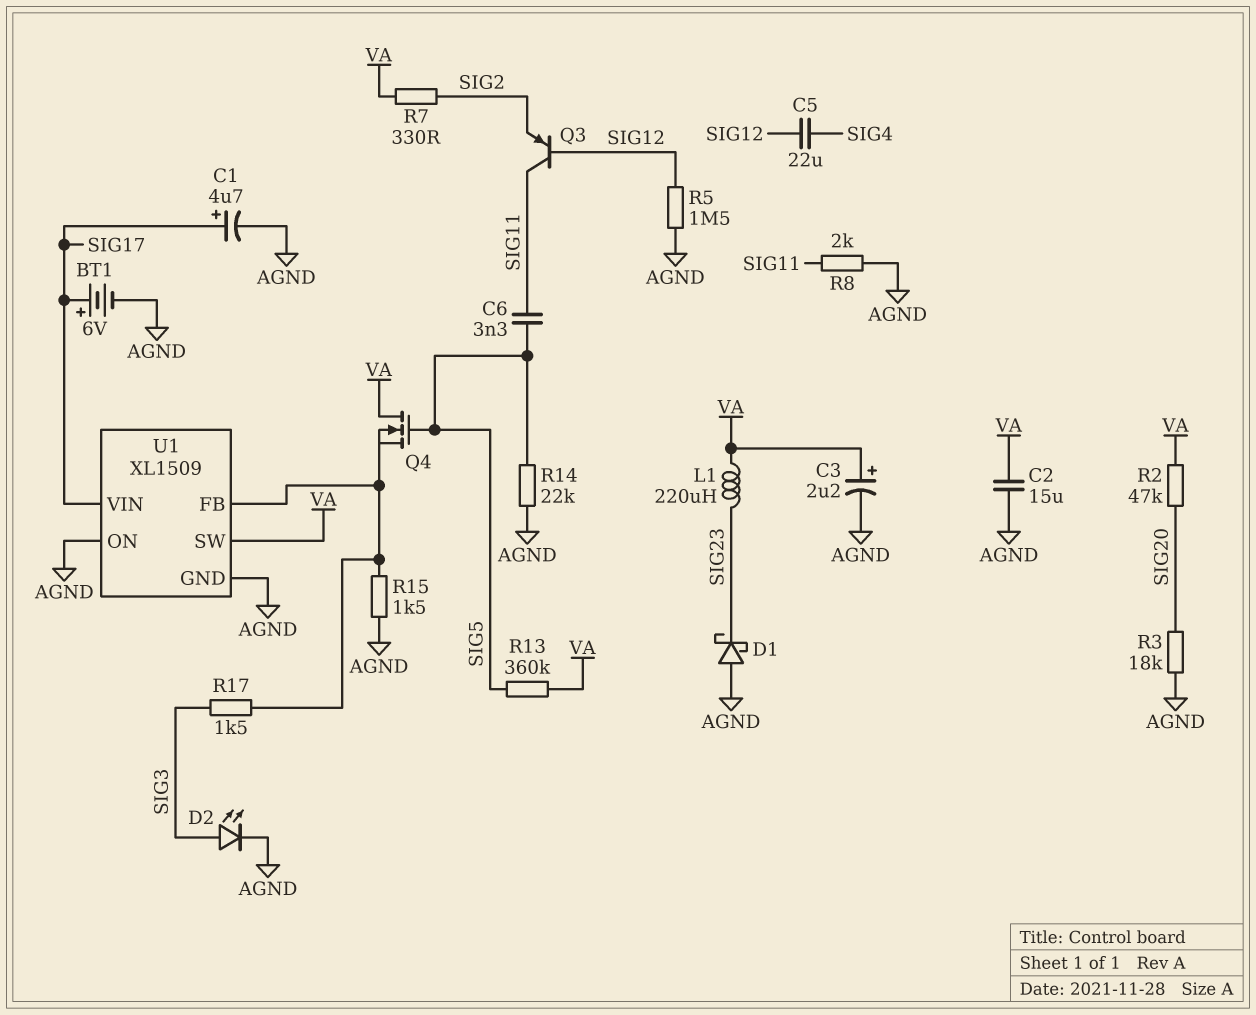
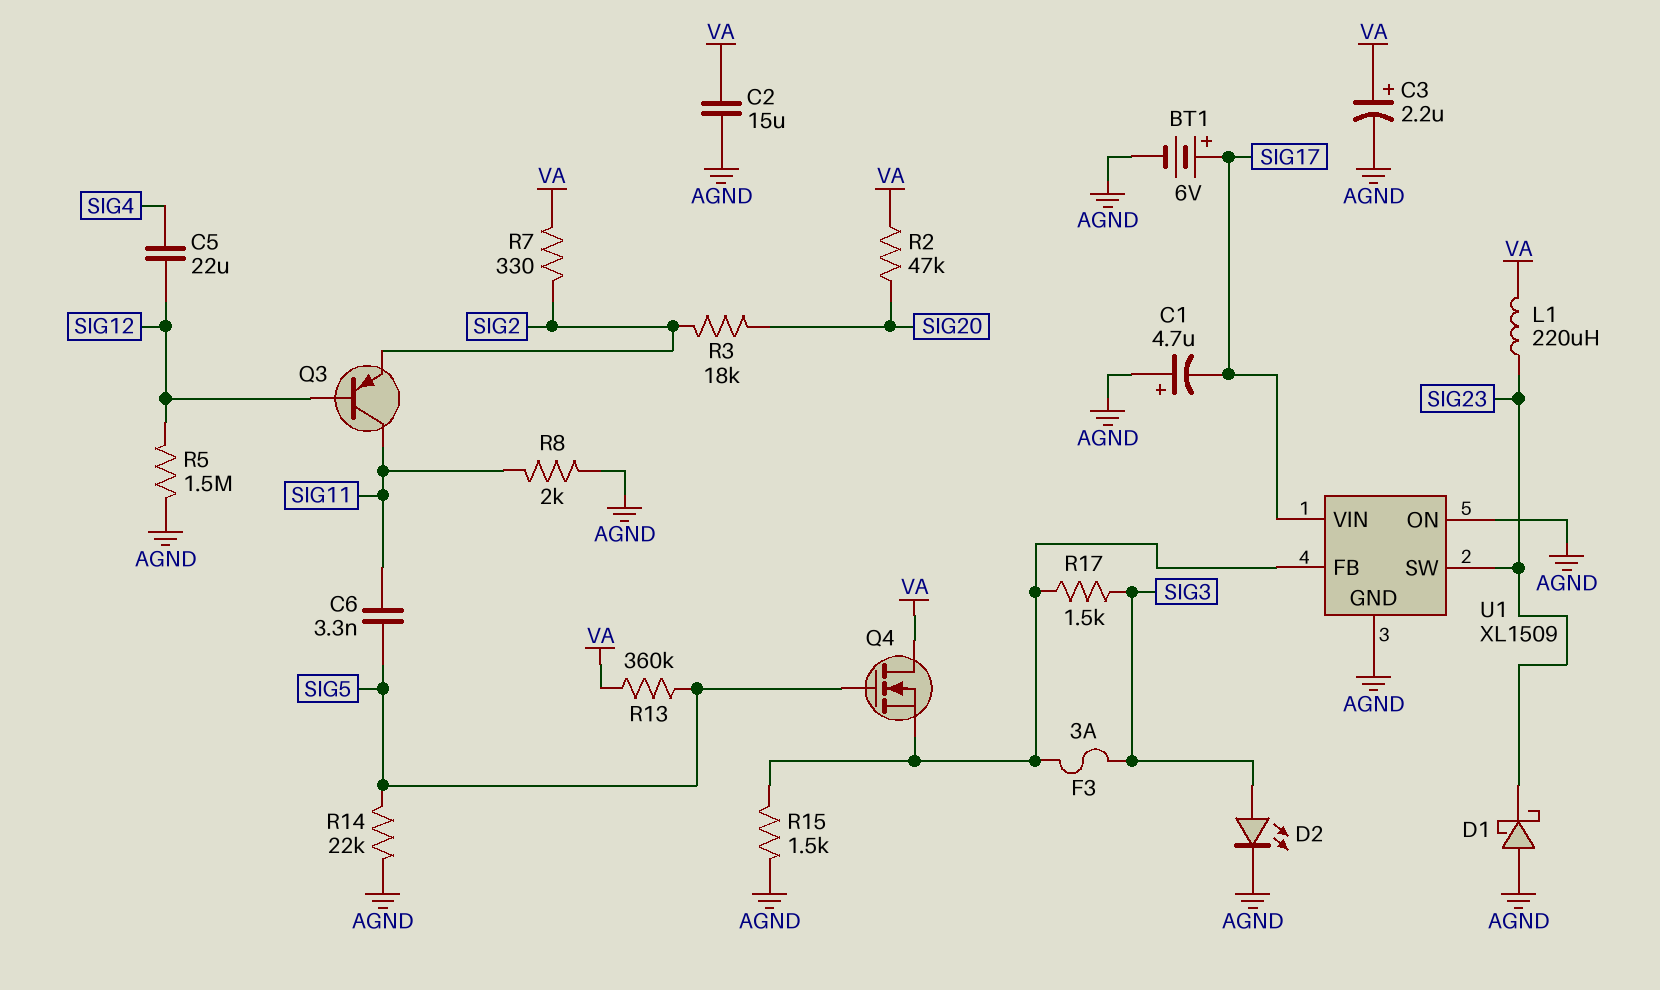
C1: 4.7uF (plus SIG17, minus AGND) -> 4.7uF (plus AGND, minus SIG17)
F3: none -> 3A (SIG3, U1/FB)
R3: 18k (AGND, SIG20) -> 18k (SIG2, SIG20)
U1 pin SW: VA -> SIG23

